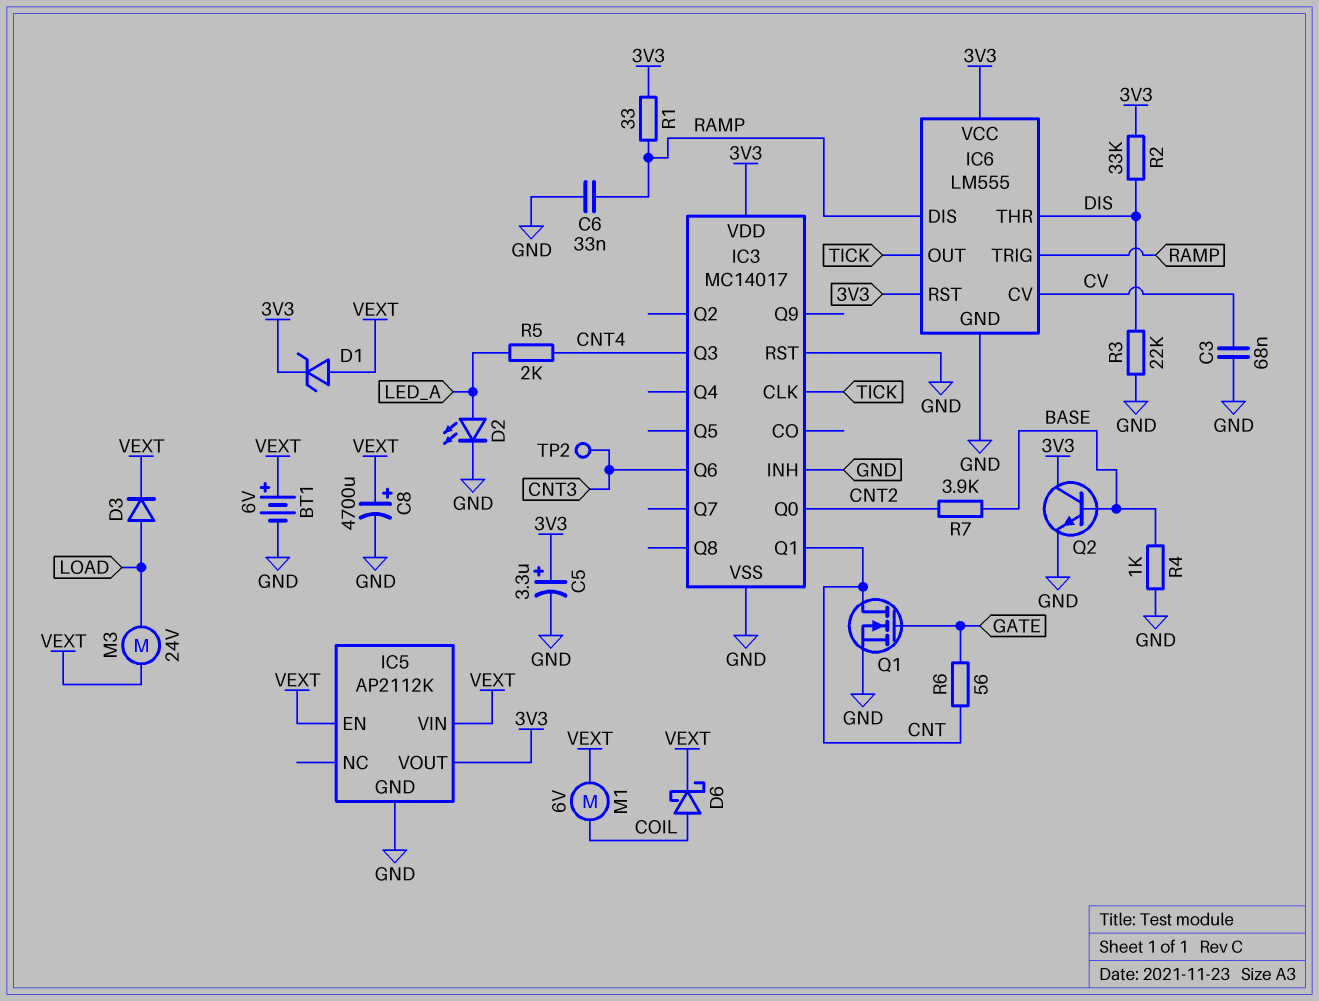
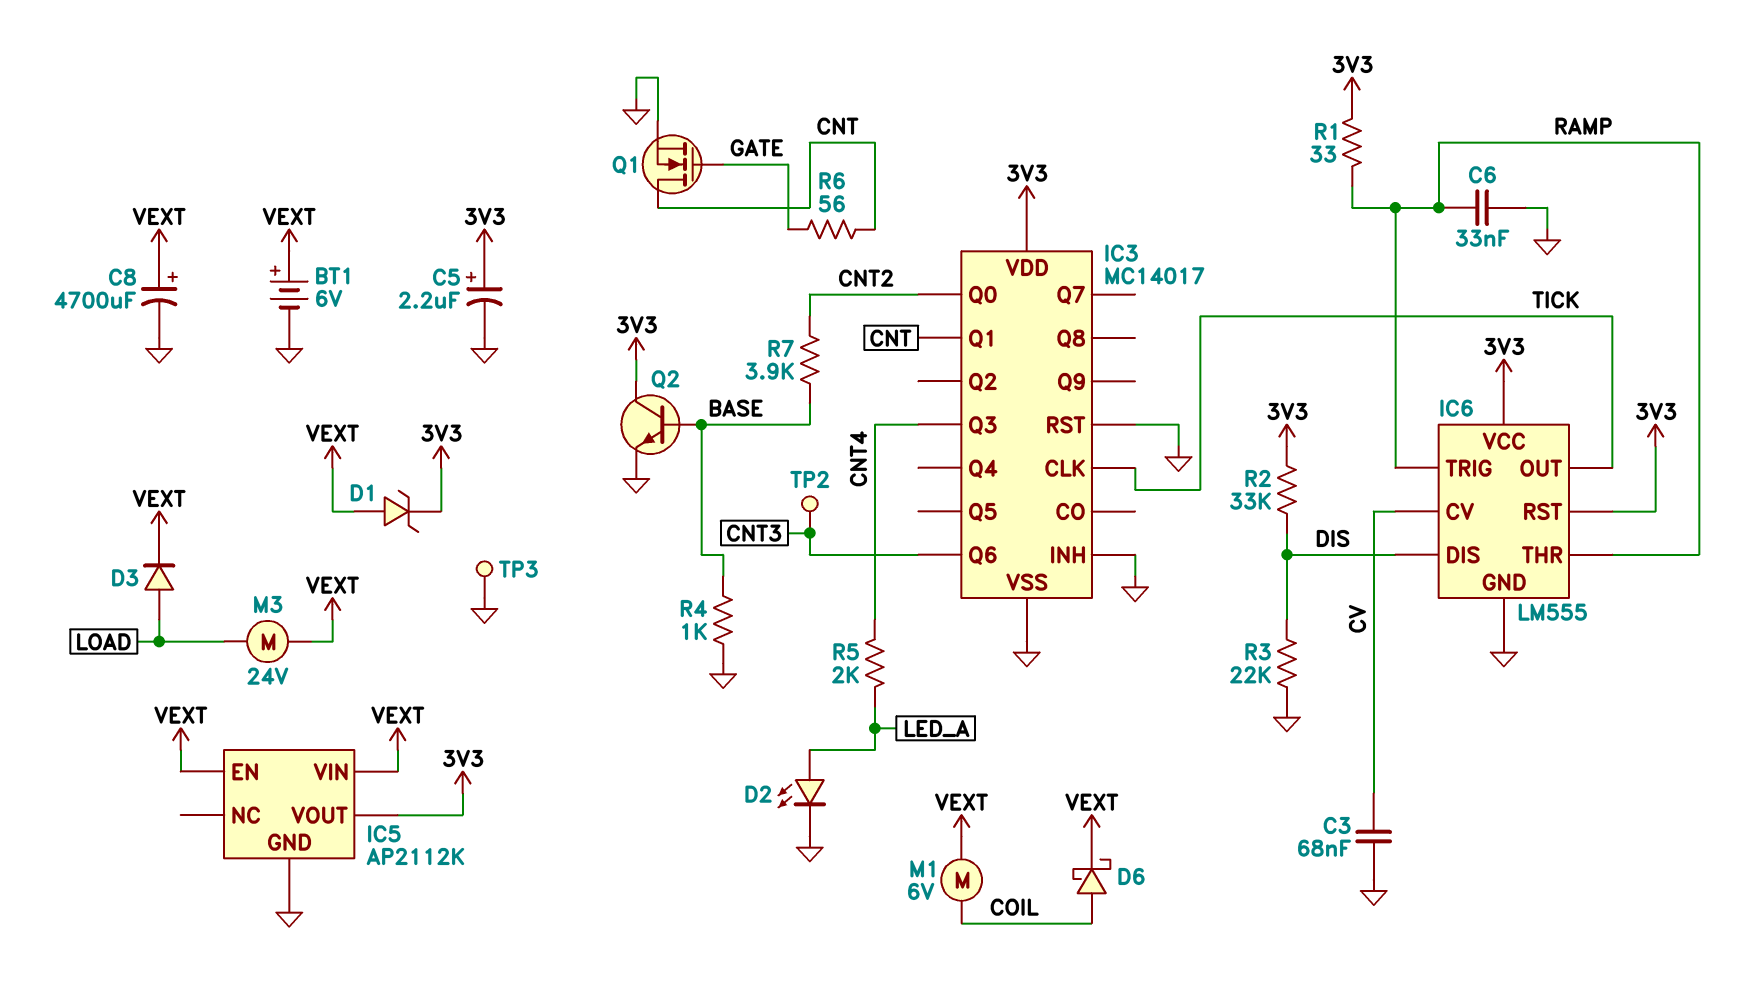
C5: 3.3uF (plus 3V3, minus GND) -> 2.2uF (plus 3V3, minus GND)
IC6 pin DIS: RAMP -> DIS
IC6 pin THR: DIS -> RAMP
TP3: none -> test point (GND)

